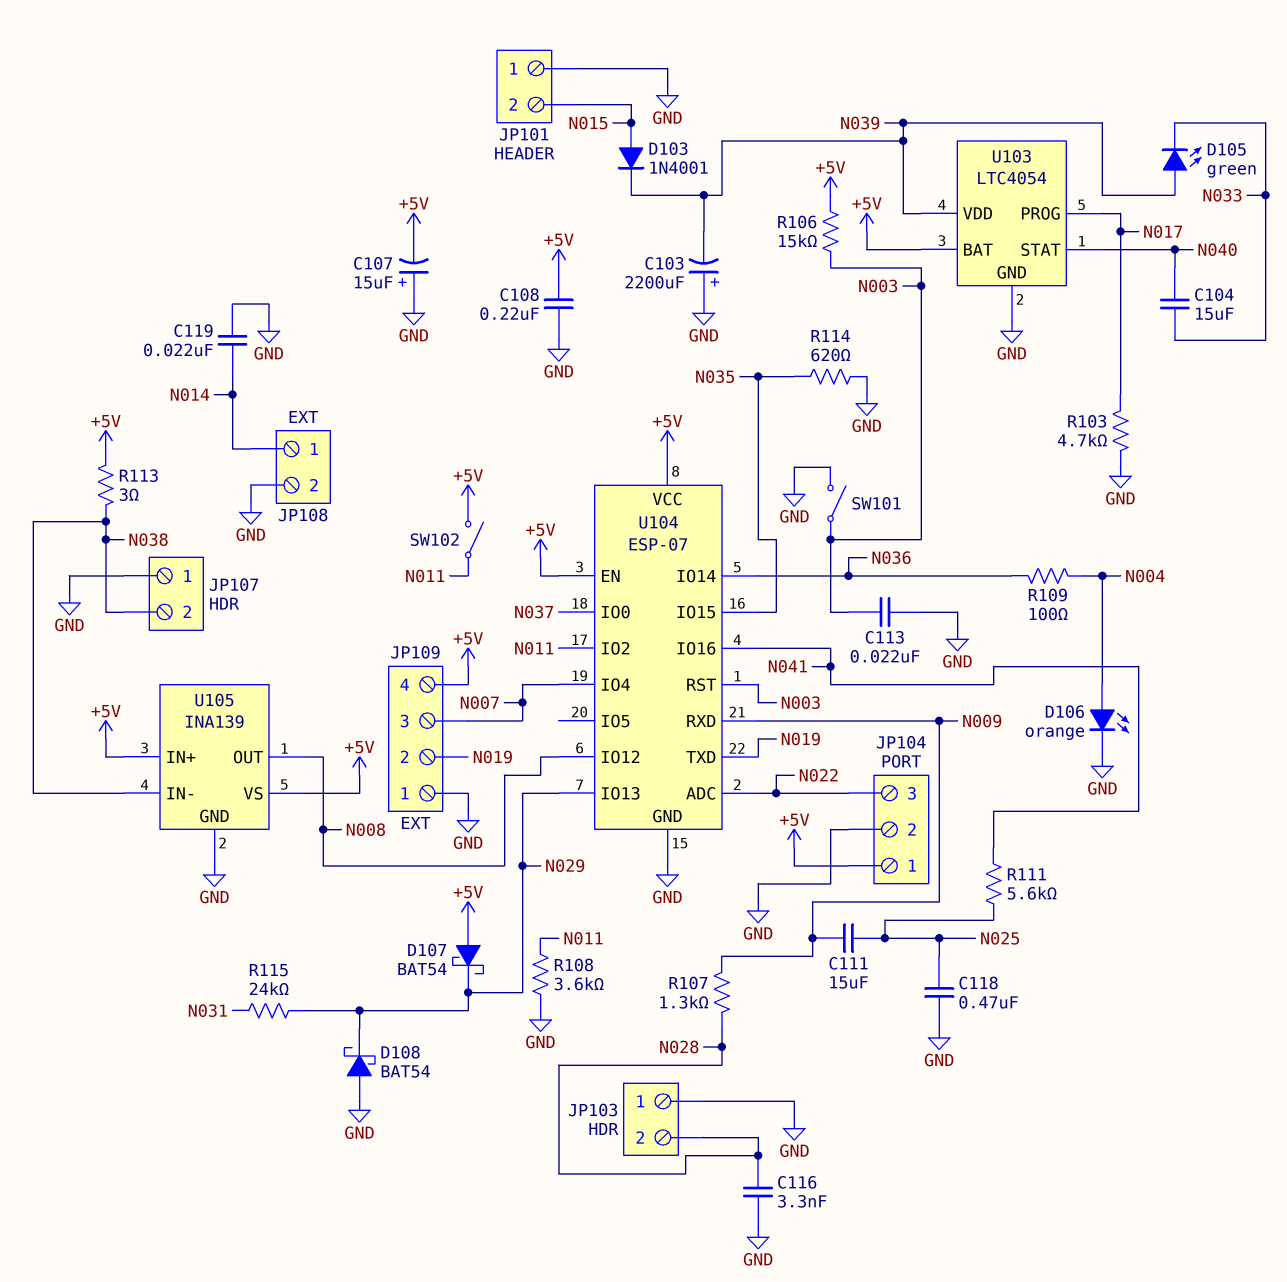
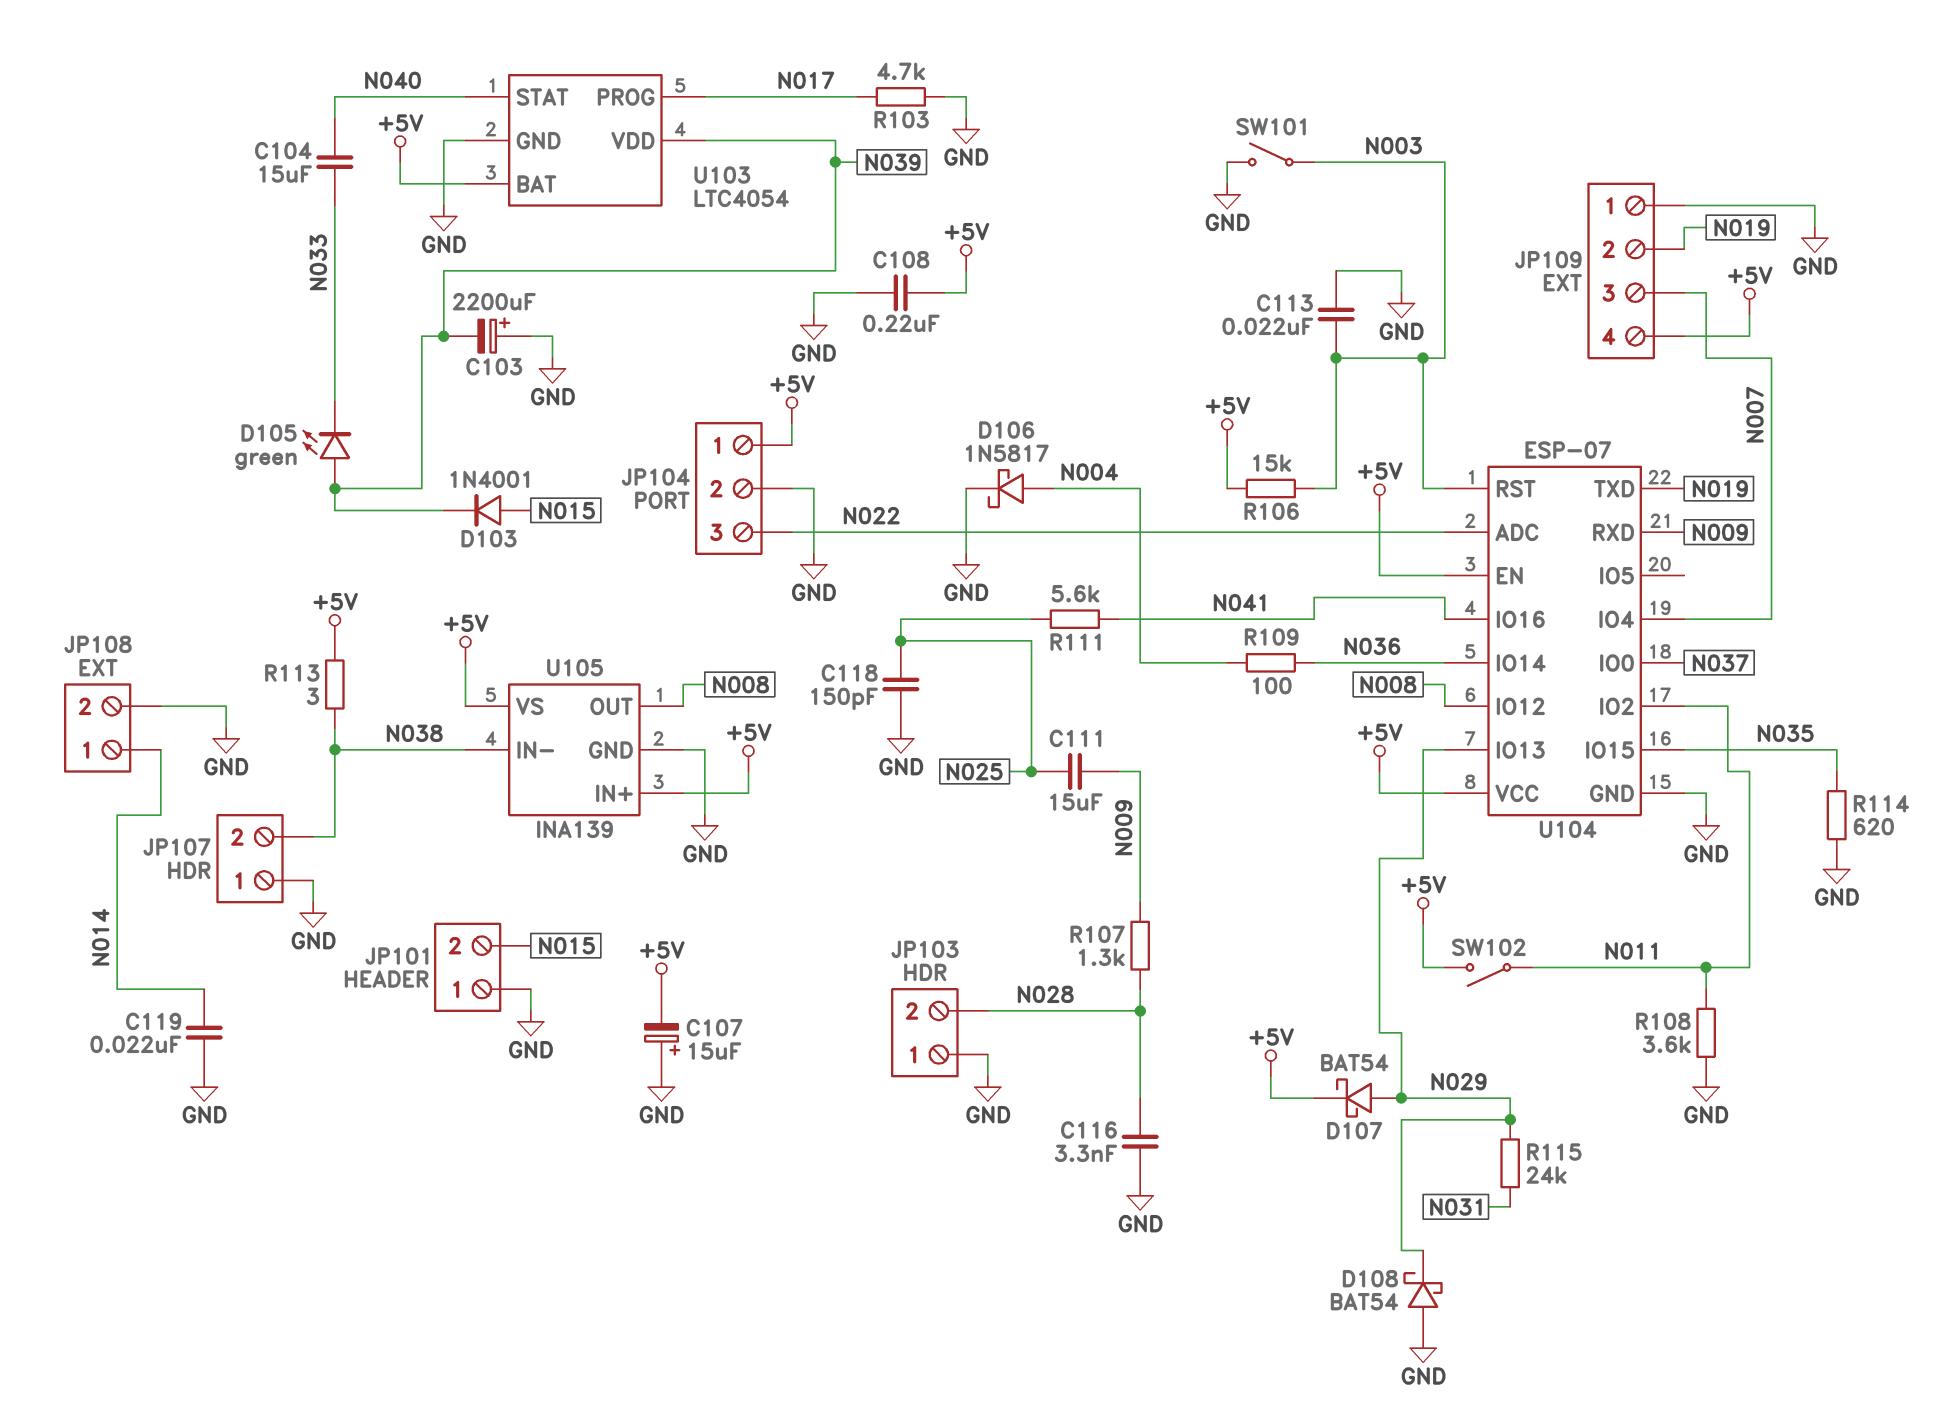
C118: 470nF (GND, N025) -> 150pF (GND, N025)
D106: LED orange (A N004, K GND) -> schottky 1N5817 (A N004, K GND)
D107: schottky BAT54 (A +5V, K N029) -> schottky BAT54 (A N029, K +5V)

